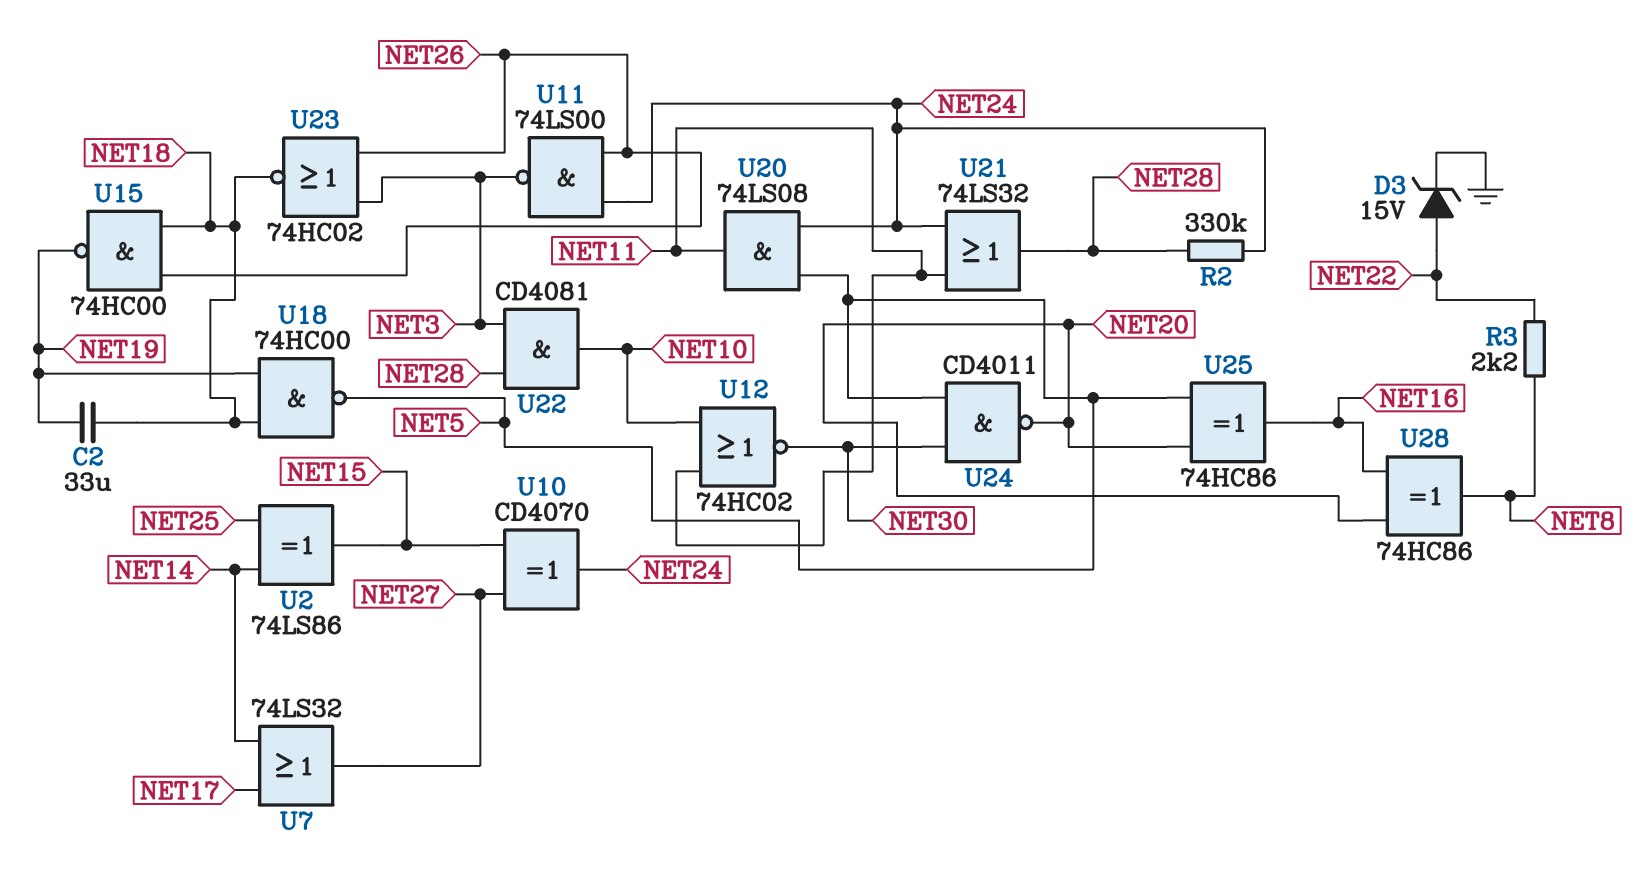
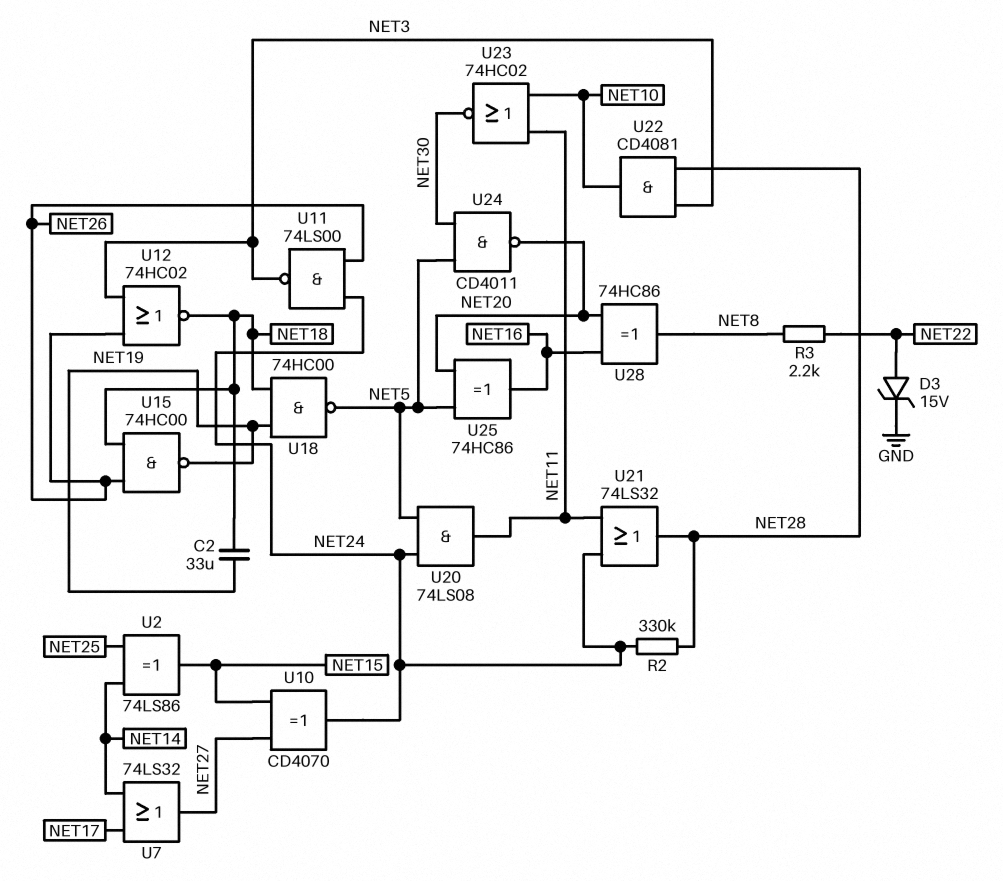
U12: NOR 74HC02 (in NET10, in NET11, out NET30) -> NOR 74HC02 (in NET3, in NET26, out NET18)
U23: NOR 74HC02 (in NET3, in NET26, out NET18) -> NOR 74HC02 (in NET10, in NET11, out NET30)

